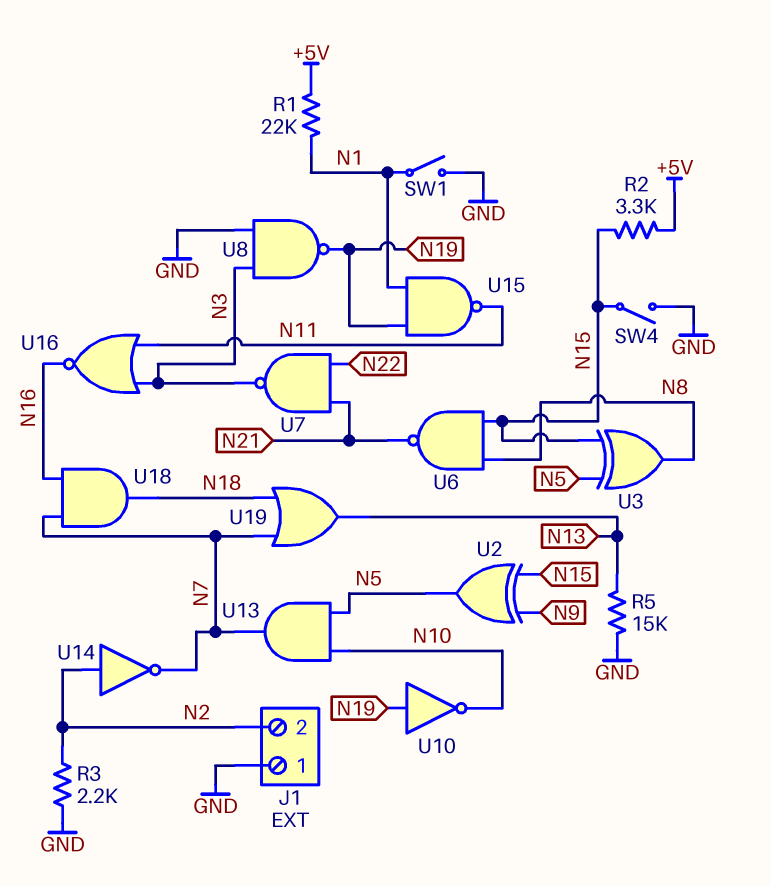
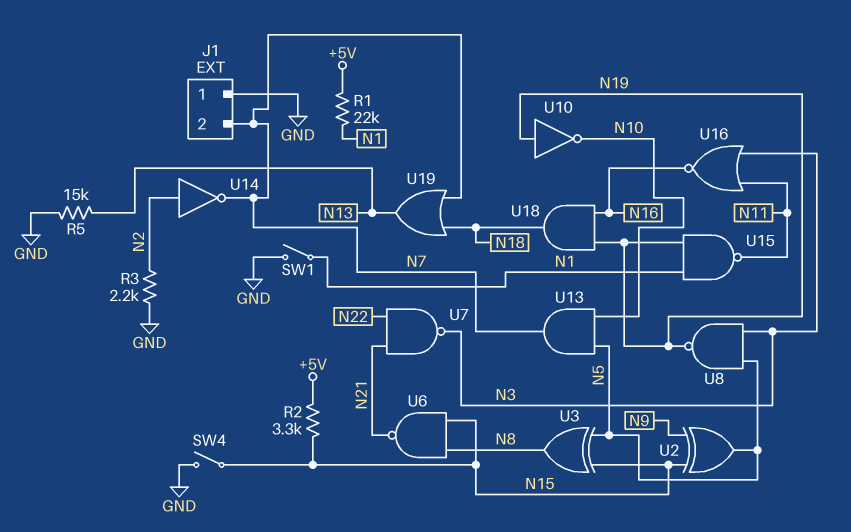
J1 pin 2: N2 -> N7
U8: NAND (in GND, in N3, out N19) -> NAND (in N3, in N5, out N19)
U18: AND (in N7, in N16, out N18) -> AND (in N16, in N19, out N18)

